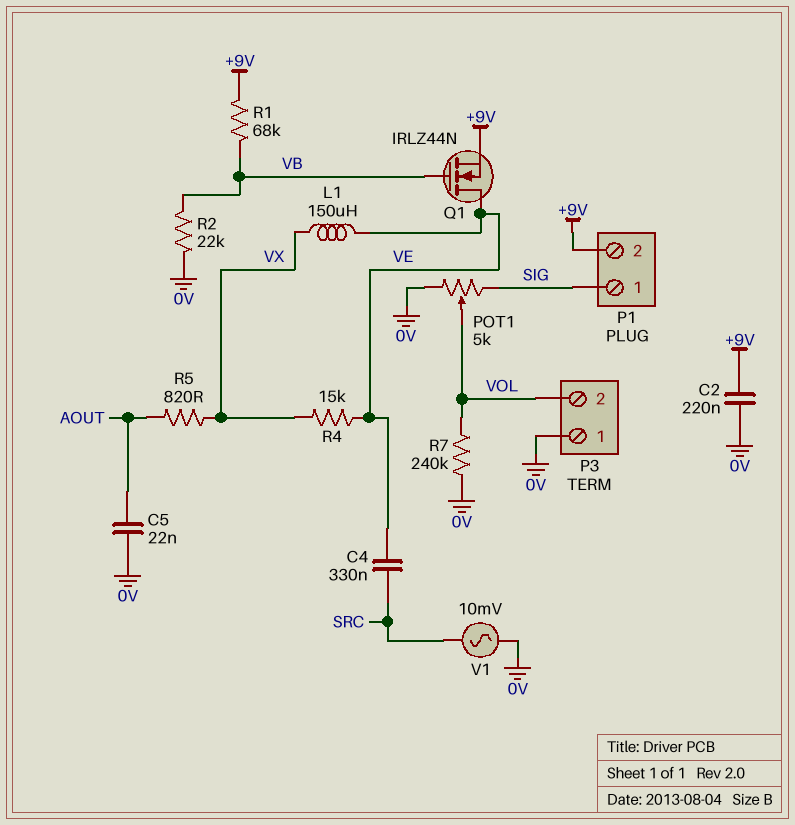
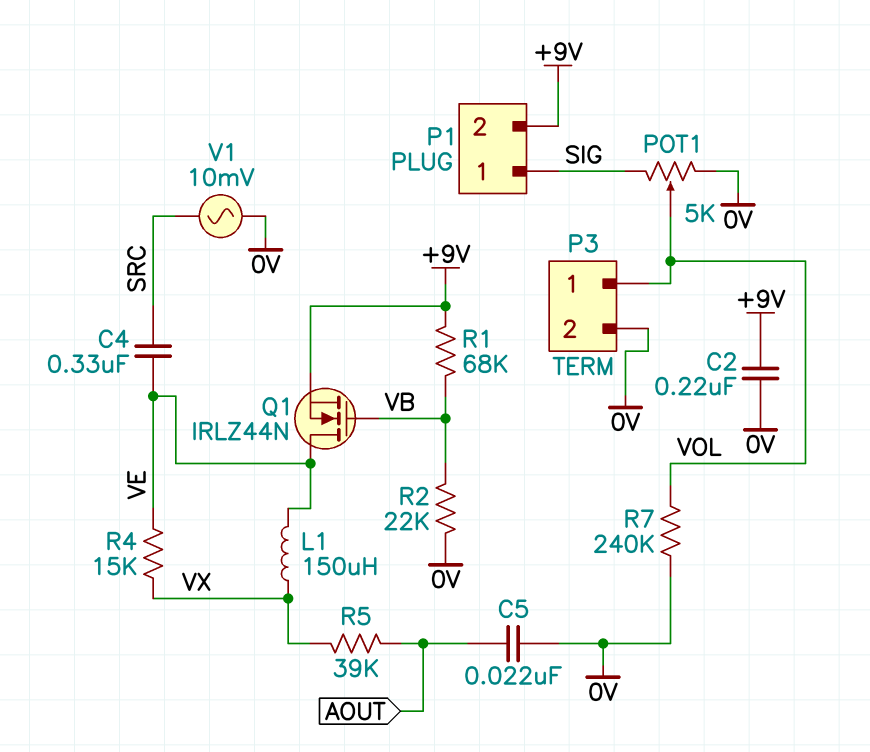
P3 pin 1: 0V -> VOL
P3 pin 2: VOL -> 0V
R5: 820 (AOUT, VX) -> 39k (AOUT, VX)

